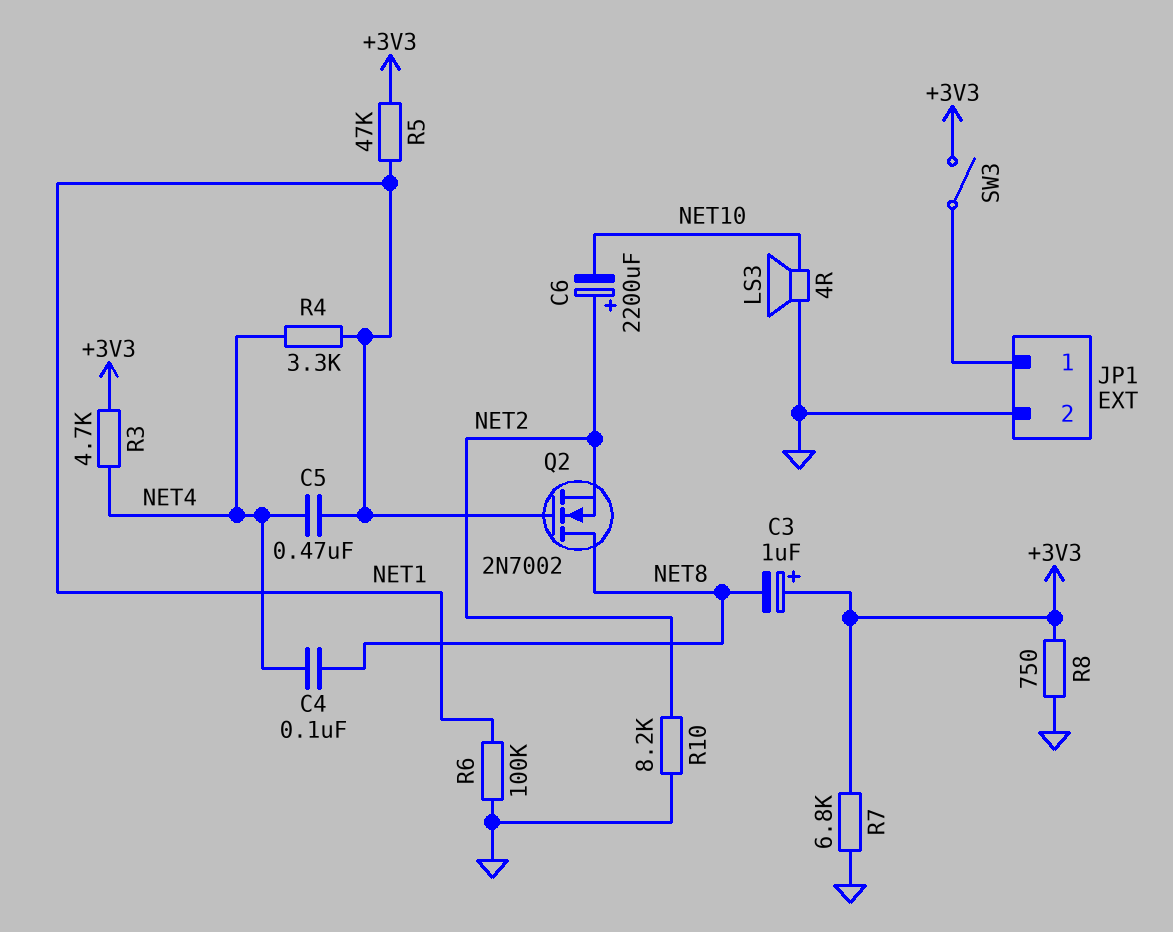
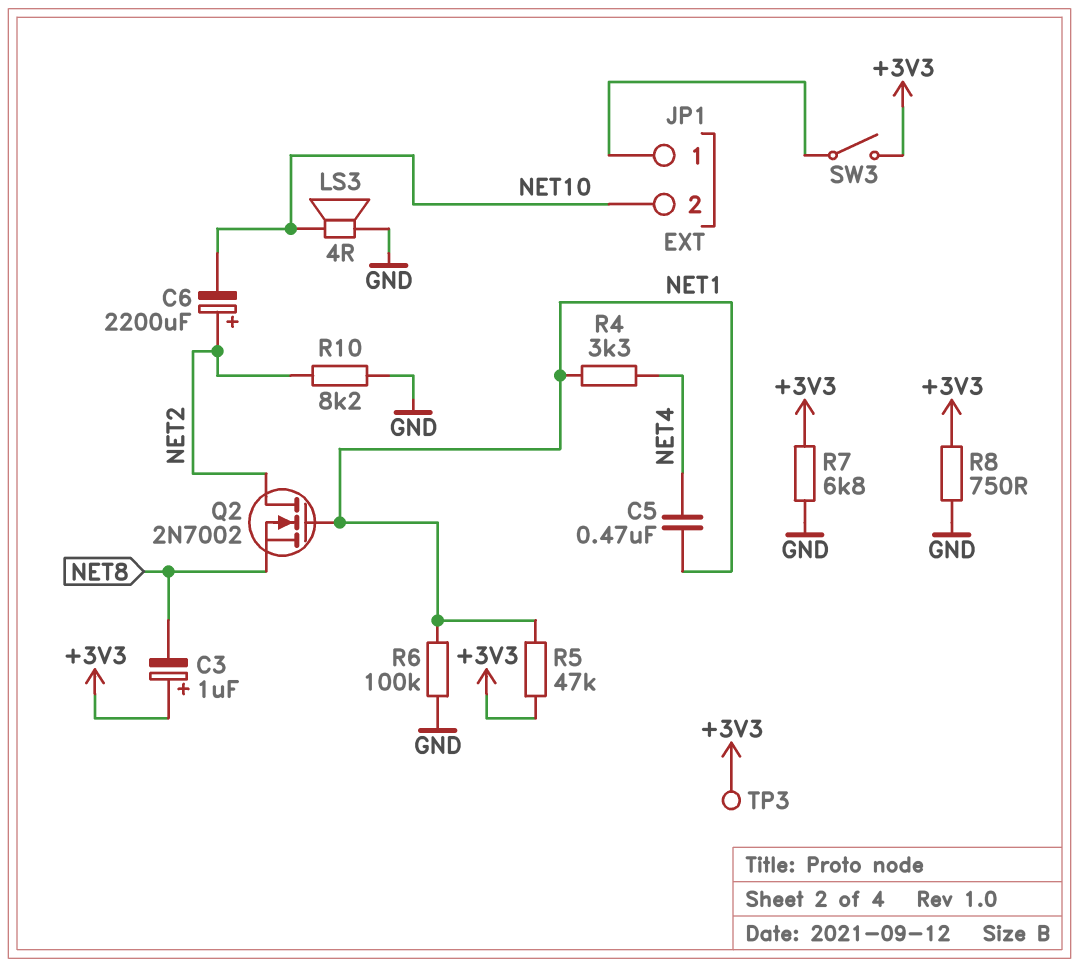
C4: 100nF (NET4, NET8) -> none
JP1 pin 2: GND -> NET10
Q2: NMOS 2N7002 (G NET1, D NET8, S NET2) -> NMOS 2N7002 (G NET1, D NET2, S NET8)
R3: 4.7k (+3V3, NET4) -> none
TP3: none -> test point (+3V3)

